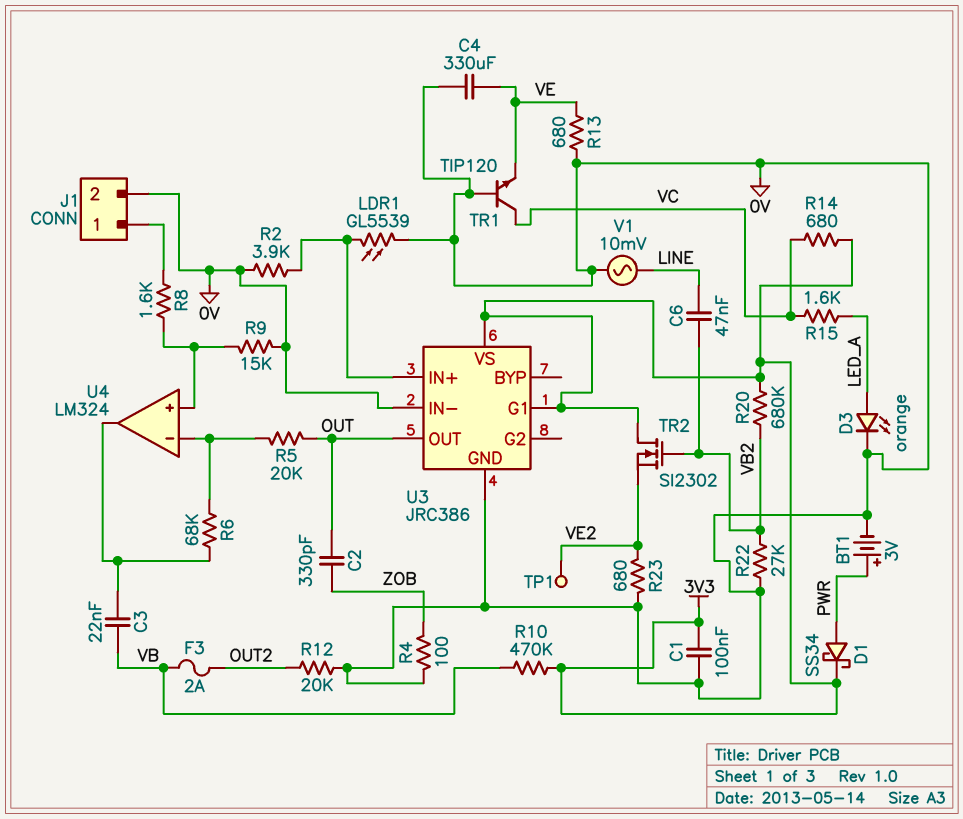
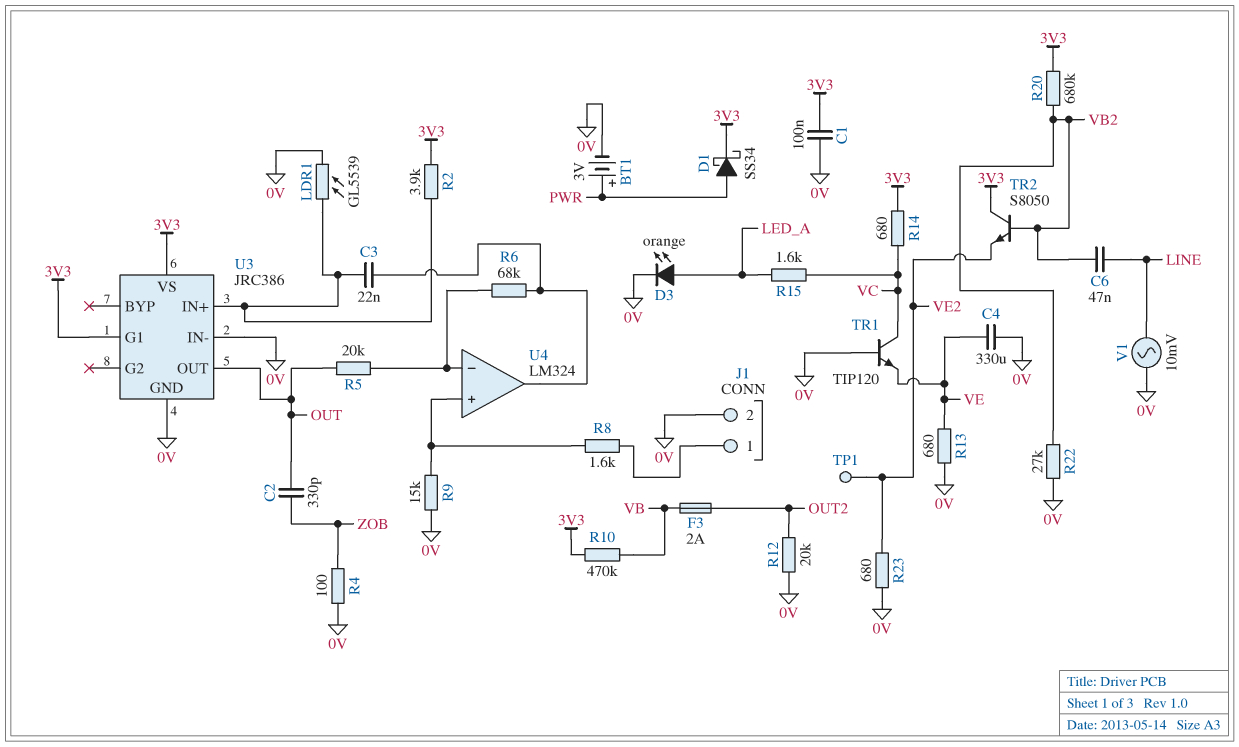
C3: 22nF (U4/out, VB) -> 22nF (U3/IN+, U4/out)
R2: 3.9k (0V, U3/IN+) -> 3.9k (3V3, U3/IN+)
TR2: NMOS SI2302 (G VB2, D 3V3, S VE2) -> NPN S8050 (B VB2, C 3V3, E VE2)

